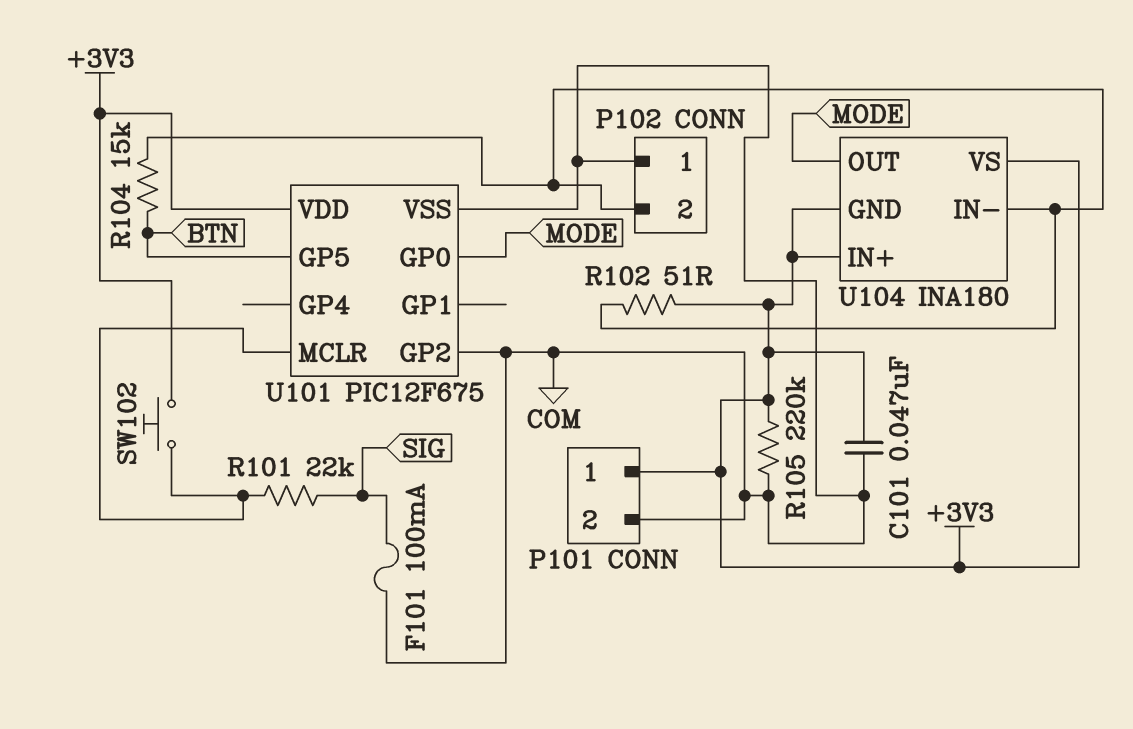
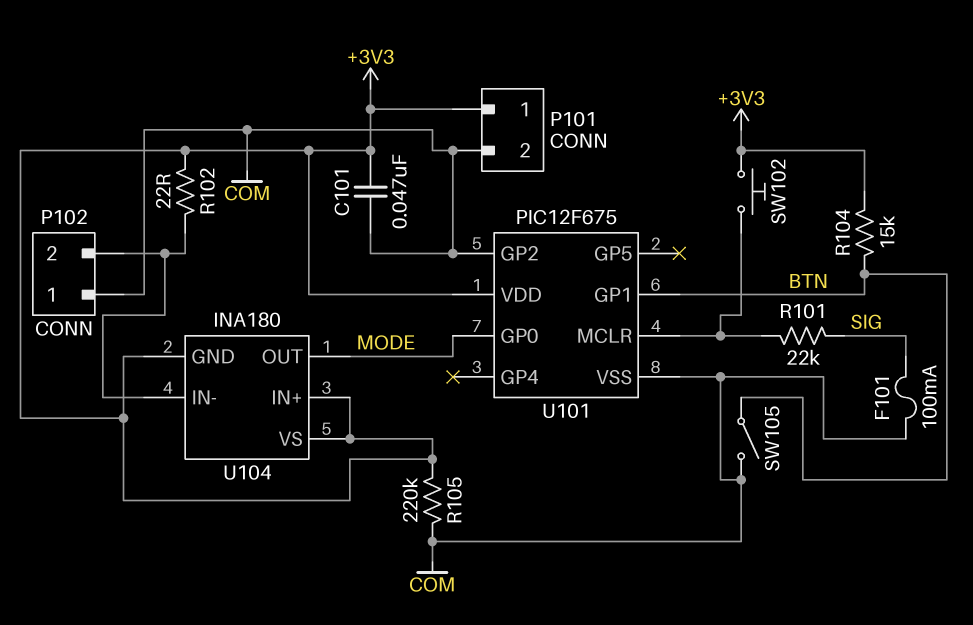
R102: 51 (+3V3, P102/2) -> 22 (+3V3, P102/2)
R104: 15k (BTN, P102/2) -> 15k (+3V3, BTN)
SW105: none -> switch (BTN, COM)
U101 pin GP1: none -> BTN
U101 pin GP5: BTN -> none

